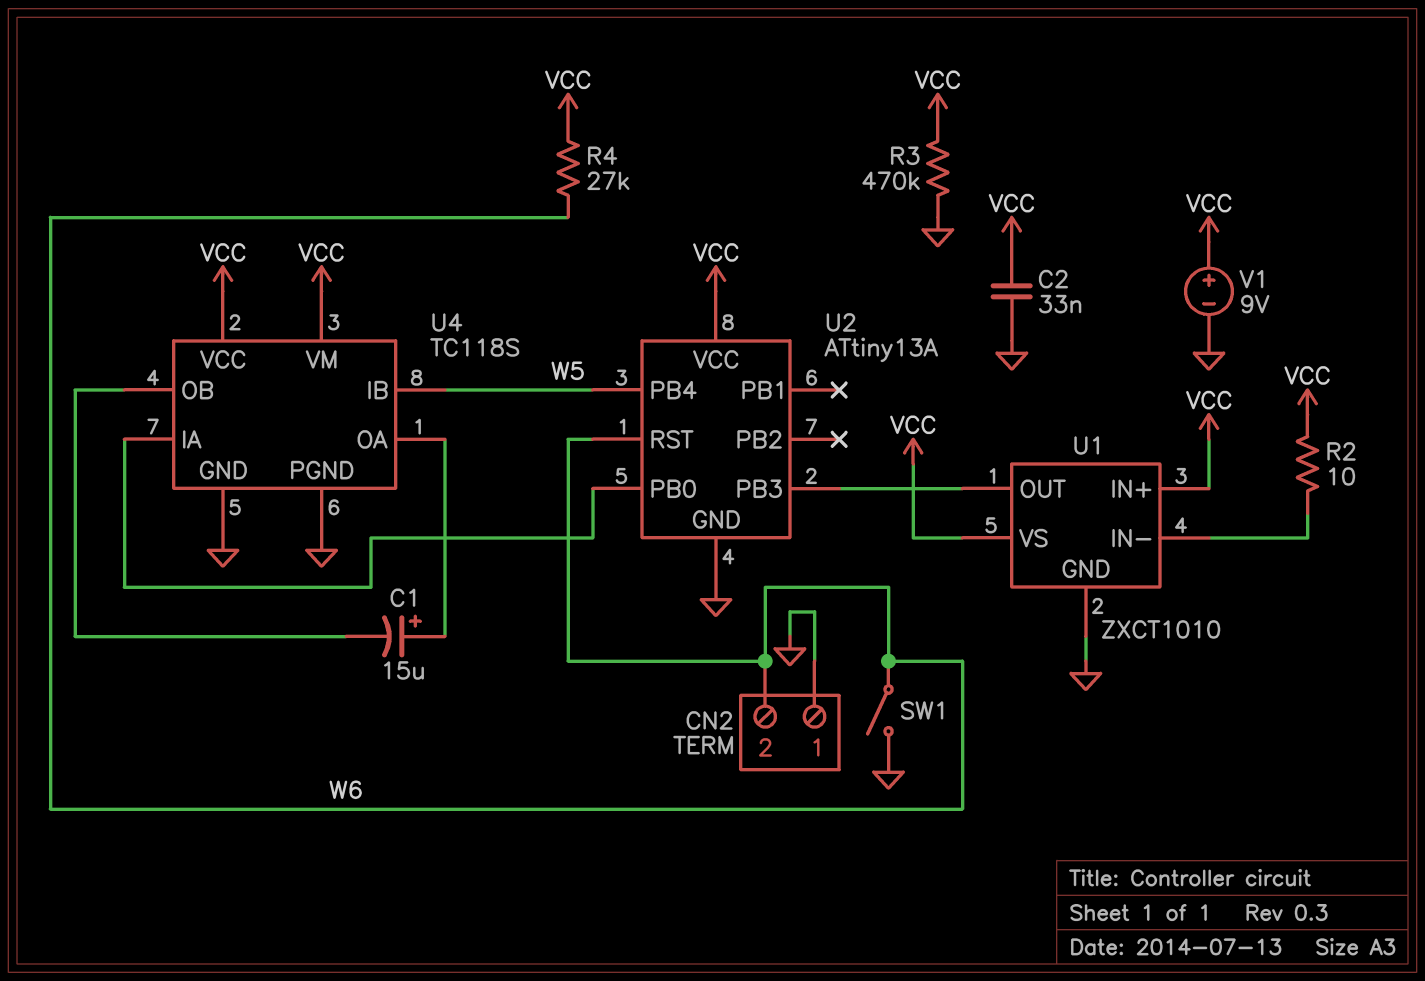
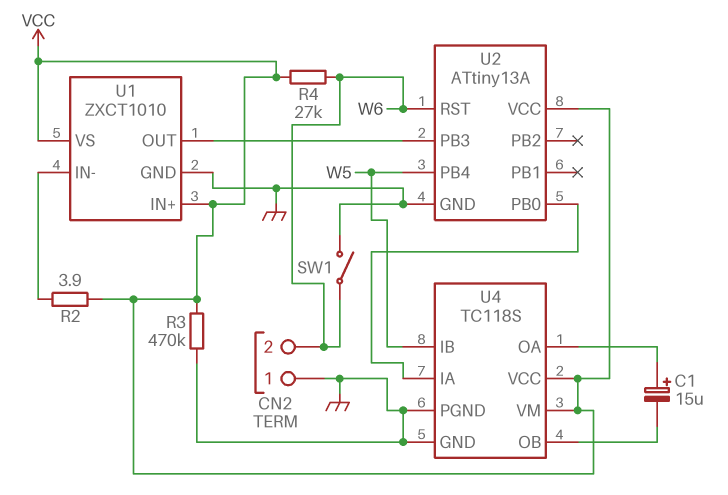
C2: 33nF (GND, VCC) -> none
R2: 10 (U1/IN-, VCC) -> 3.9 (U1/IN-, VCC)
V1: 9V (plus VCC, minus GND) -> none

